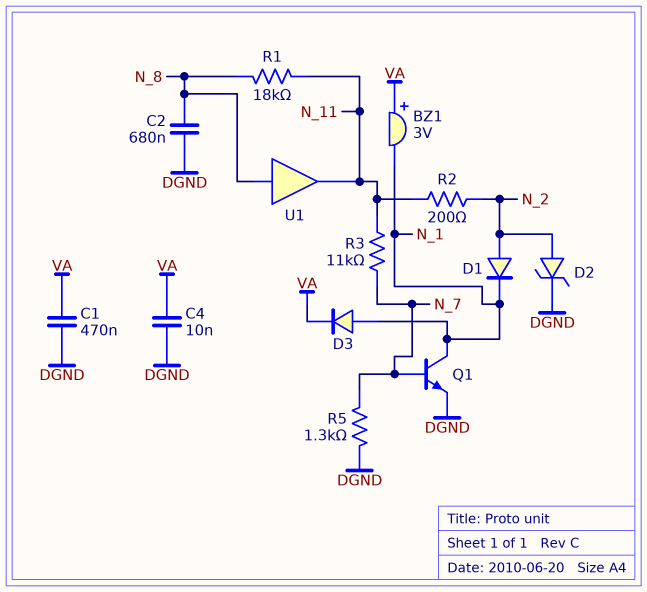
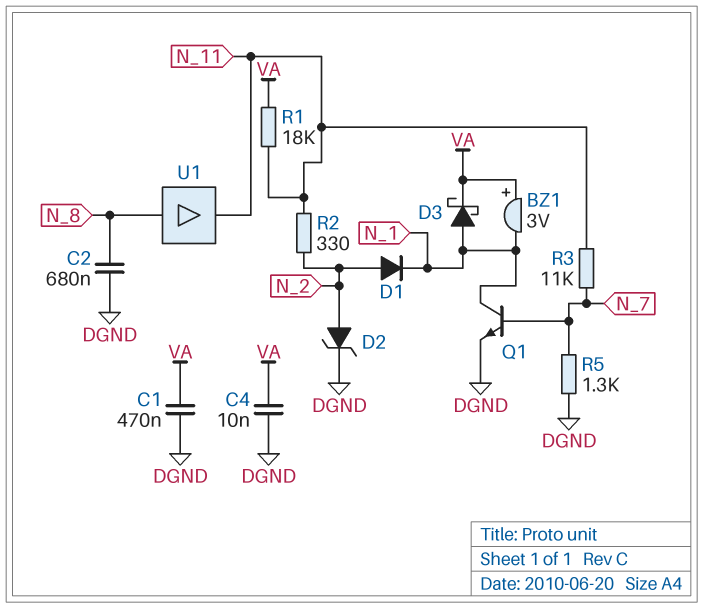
D3: diode (A N_1, K VA) -> schottky (A N_1, K VA)
R1: 18k (N_8, N_11) -> 18k (N_11, VA)
R2: 200 (N_2, N_11) -> 330 (N_2, N_11)

